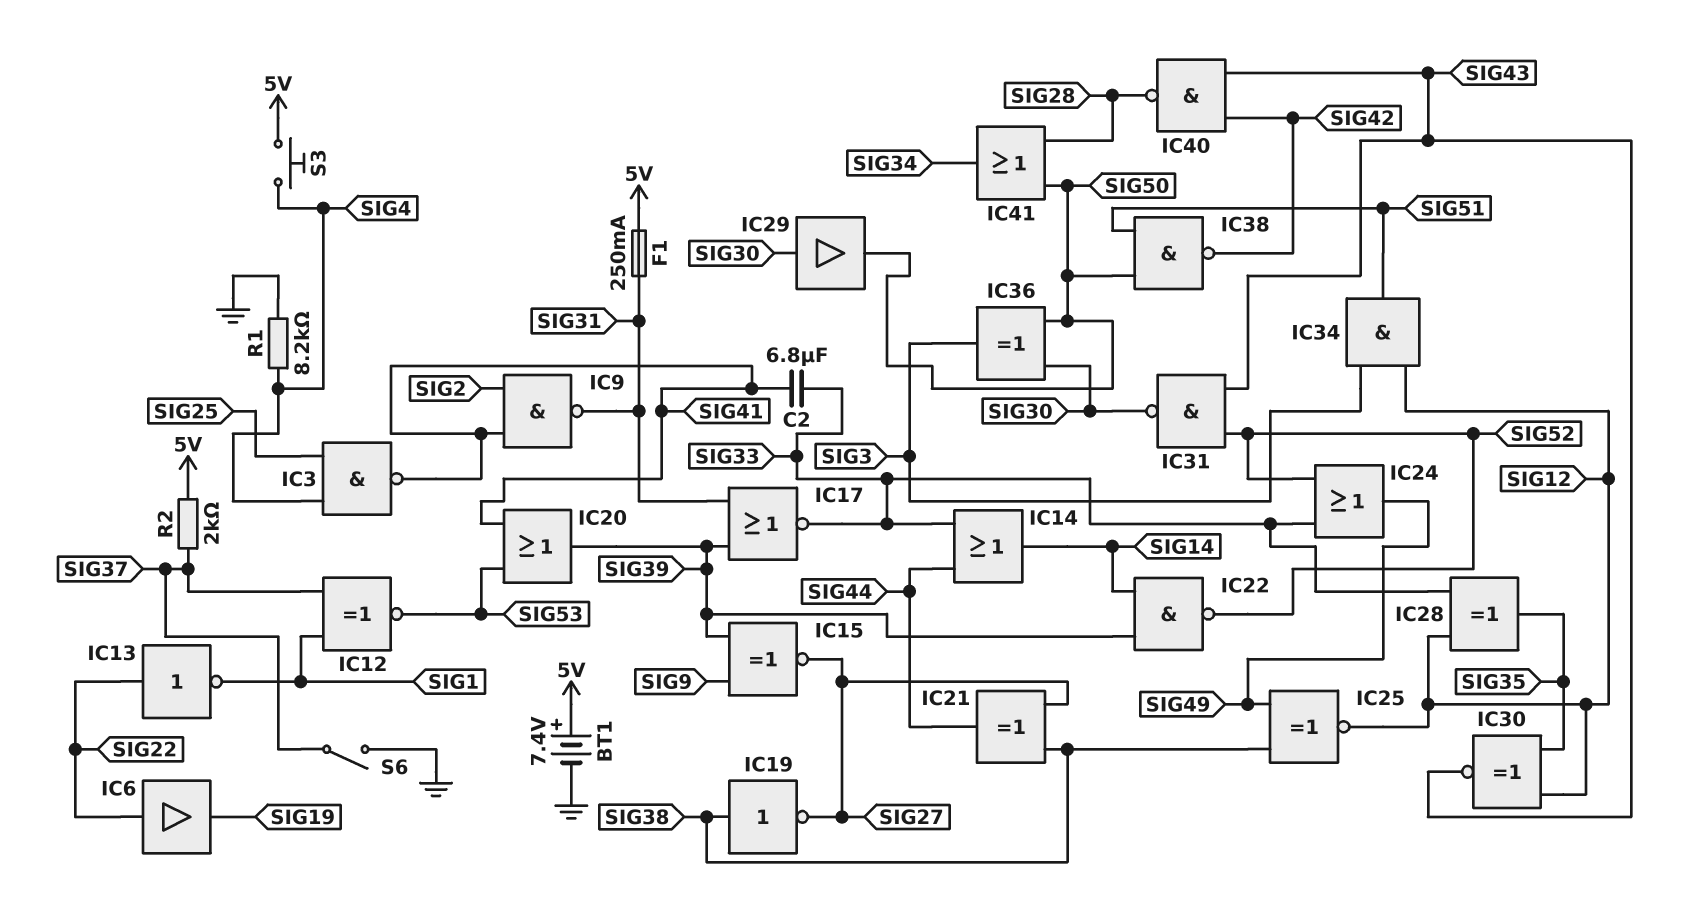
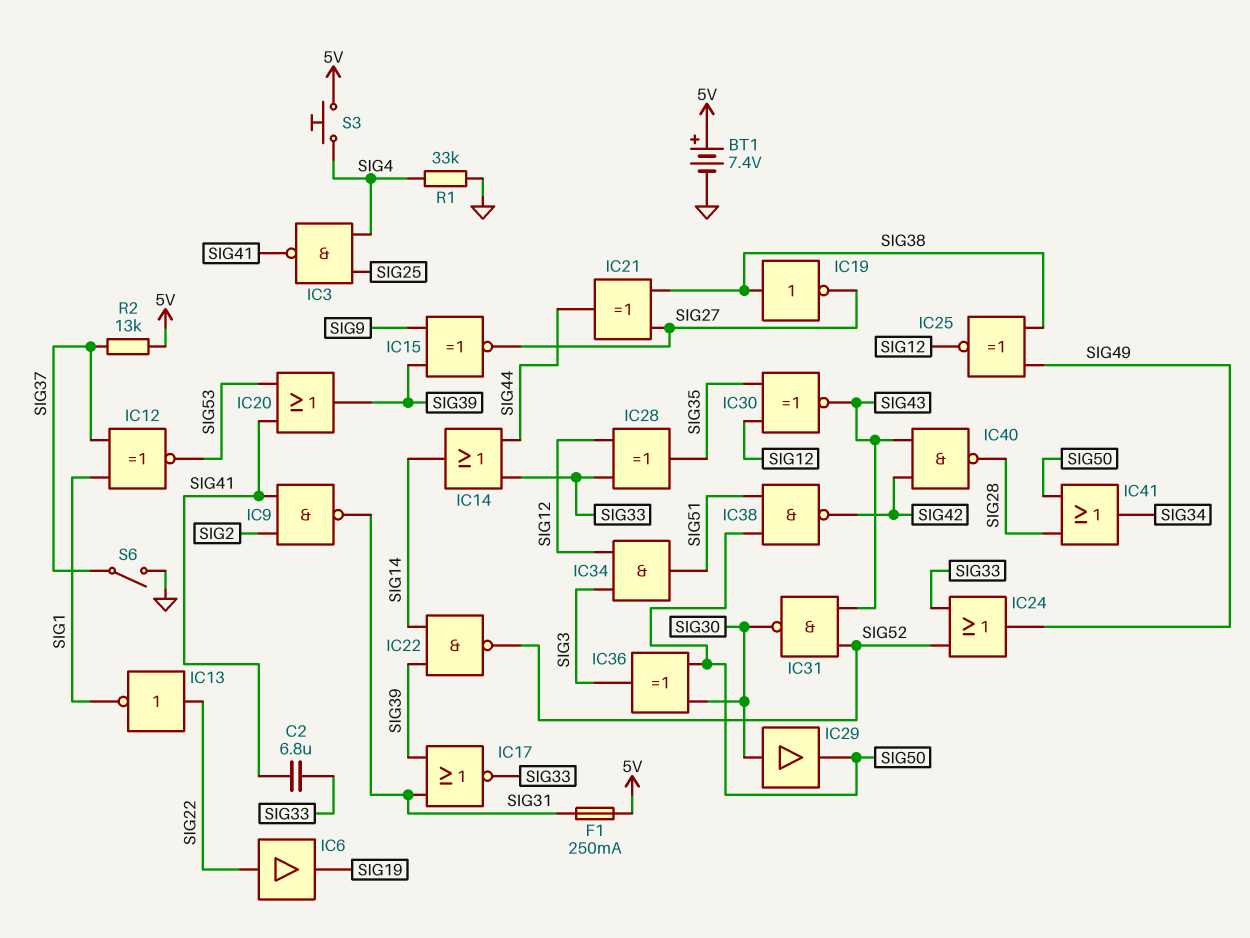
R1: 8.2k (GND, SIG4) -> 33k (GND, SIG4)
R2: 2k (5V, SIG37) -> 13k (5V, SIG37)

